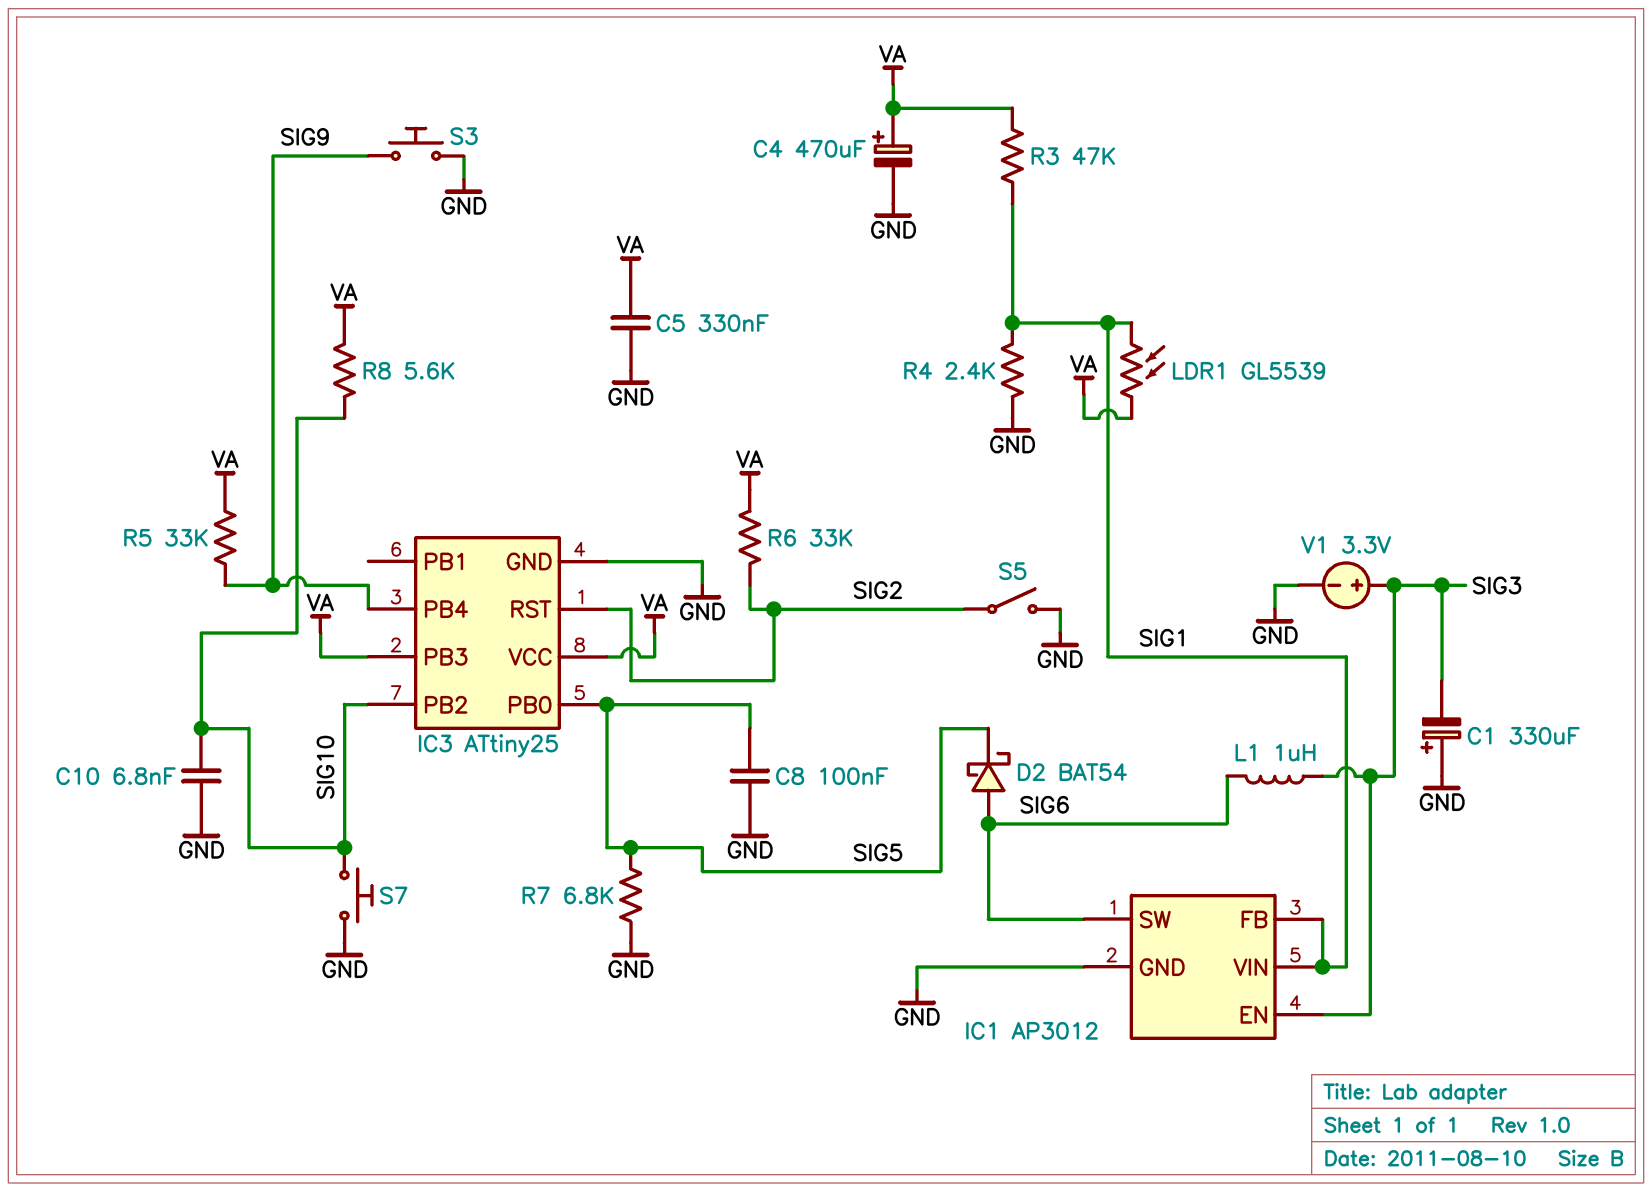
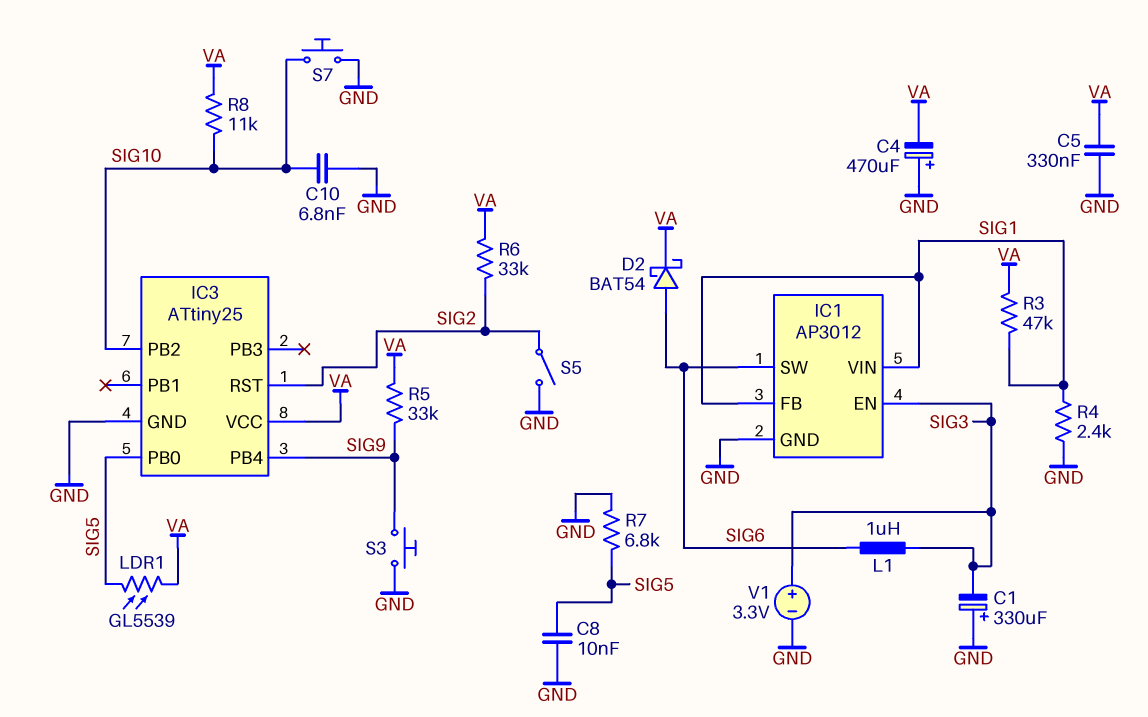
C4: 470uF (plus VA, minus GND) -> 470uF (plus GND, minus VA)
C8: 100nF (GND, SIG5) -> 10nF (GND, SIG5)
D2: schottky BAT54 (A SIG6, K SIG5) -> schottky BAT54 (A SIG6, K VA)
IC3 pin PB3: VA -> none
LDR1: GL5539 (SIG1, VA) -> GL5539 (SIG5, VA)
R8: 5.6k (SIG10, VA) -> 11k (SIG10, VA)

